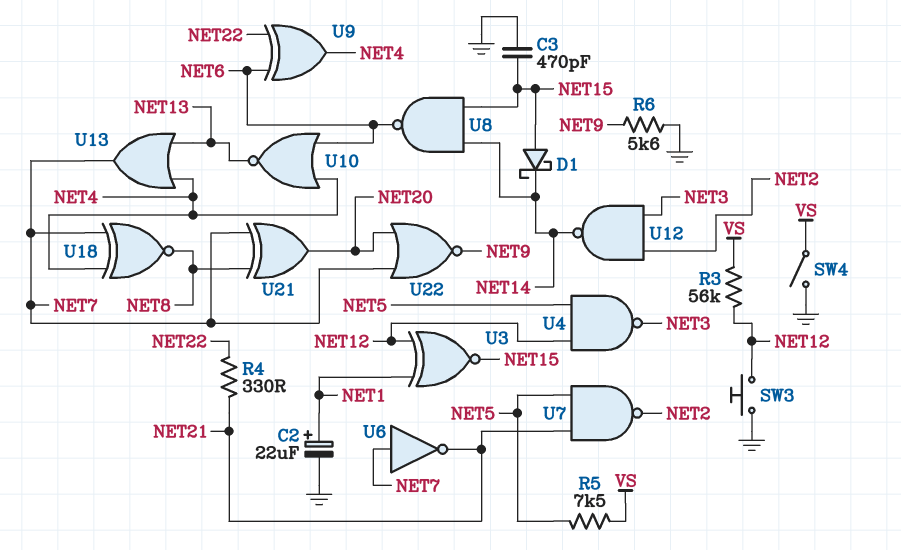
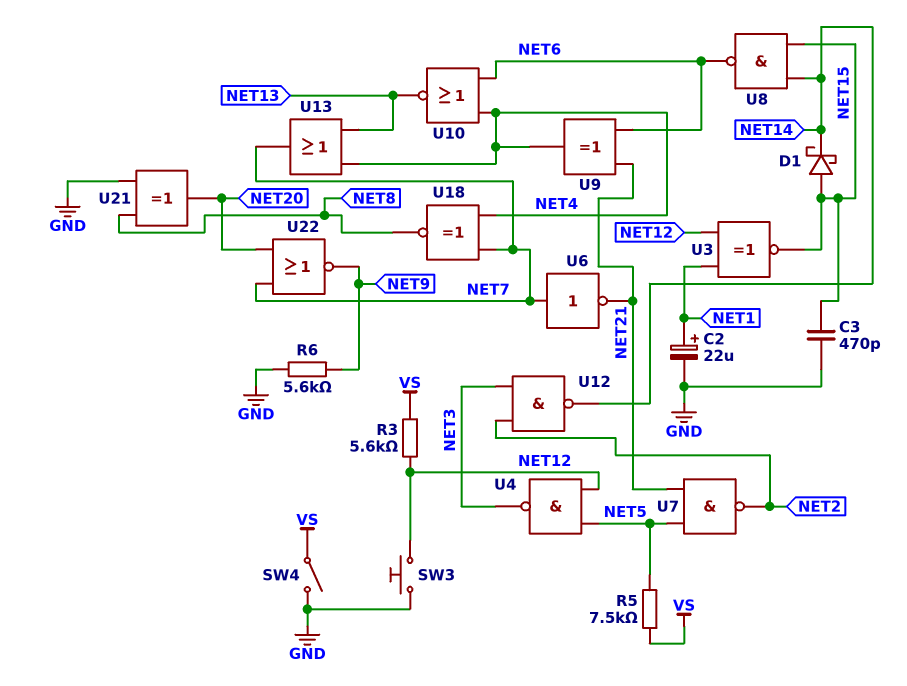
R3: 56k (NET12, VS) -> 5.6k (NET12, VS)
R4: 330 (NET21, NET22) -> none
U9: XOR (in NET6, in NET22, out NET4) -> XOR (in NET6, in NET21, out NET4)
U21: XOR (in NET7, in NET8, out NET20) -> XOR (in GND, in NET8, out NET20)

